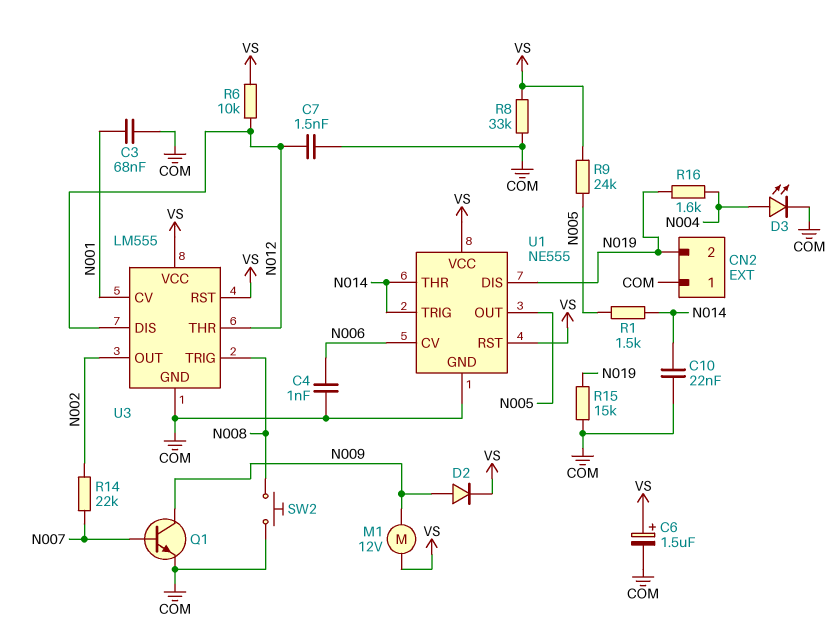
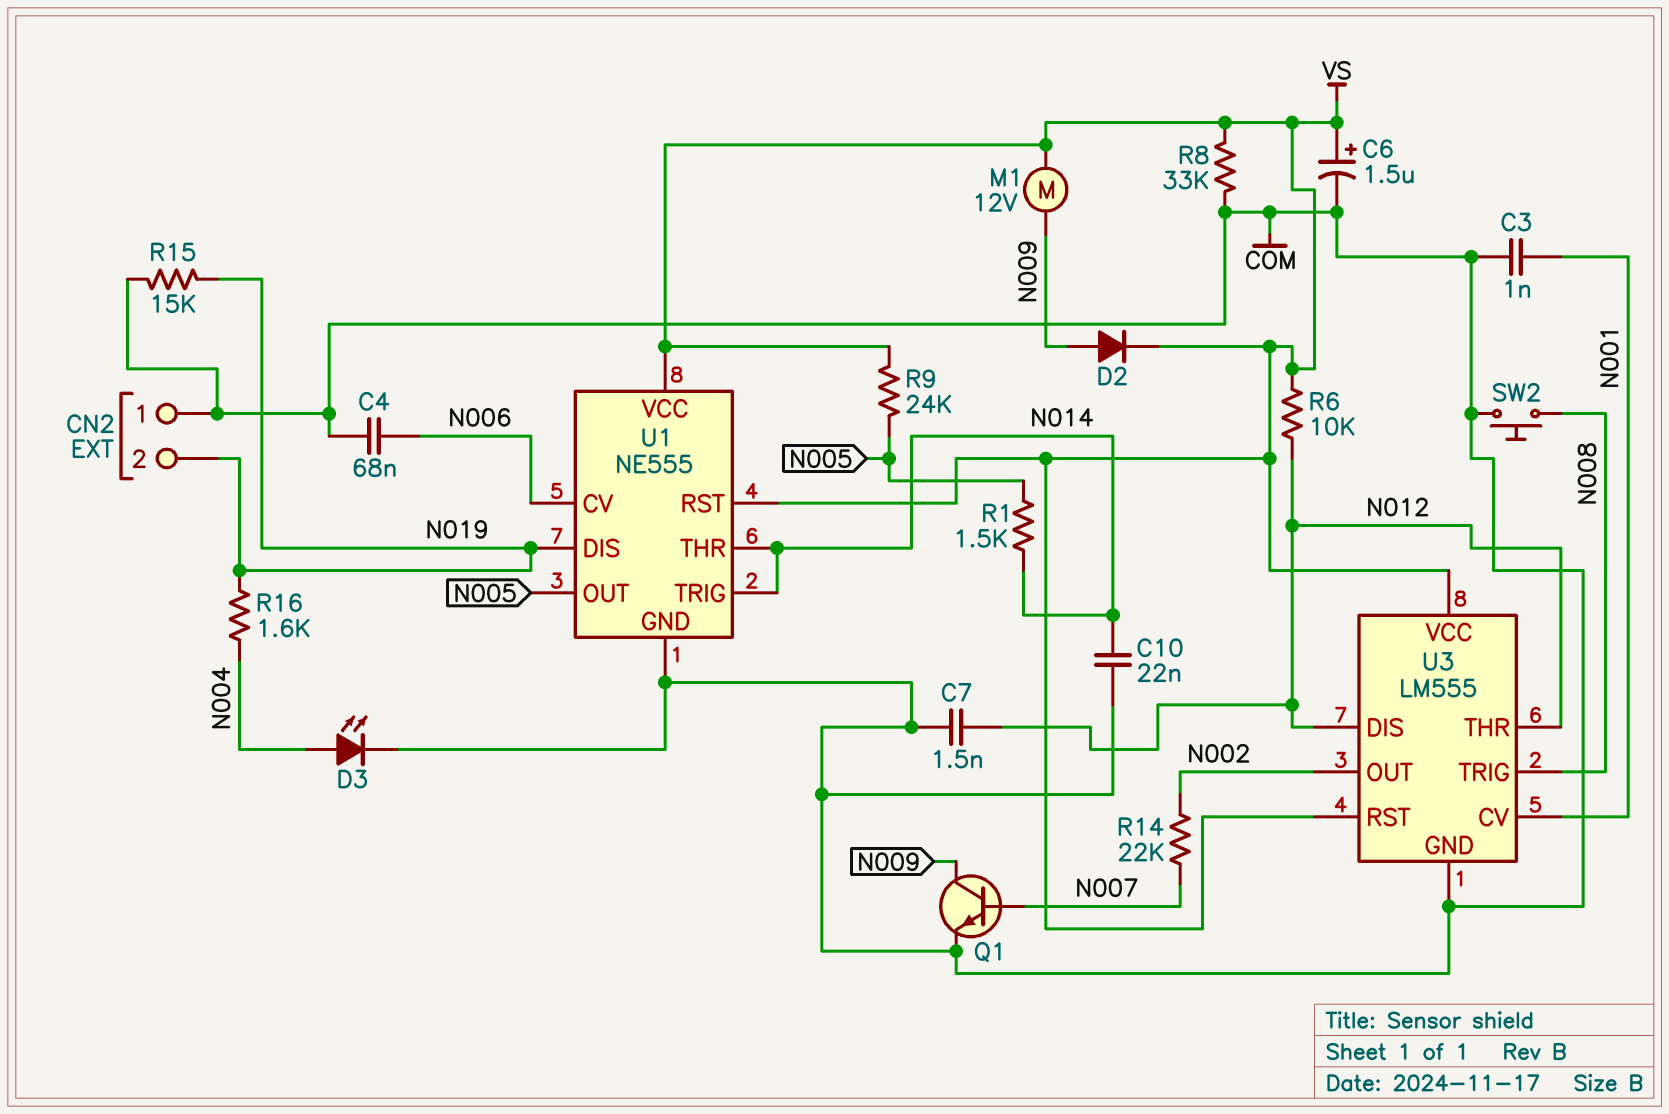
C3: 68nF (COM, N001) -> 1nF (COM, N001)
C4: 1nF (COM, N006) -> 68nF (COM, N006)

